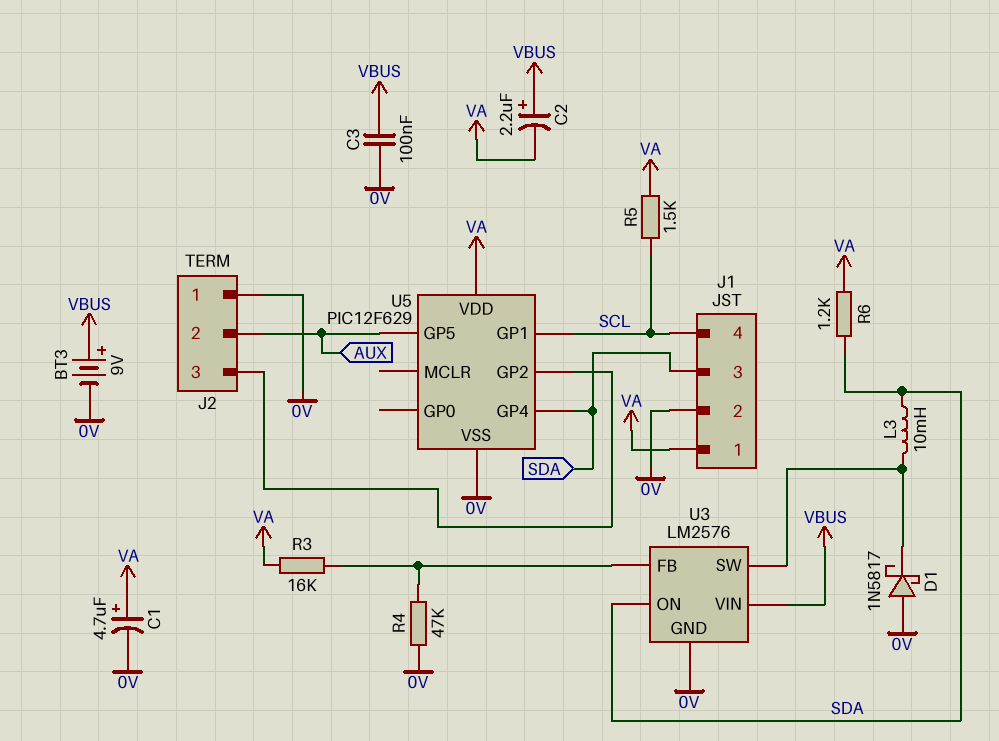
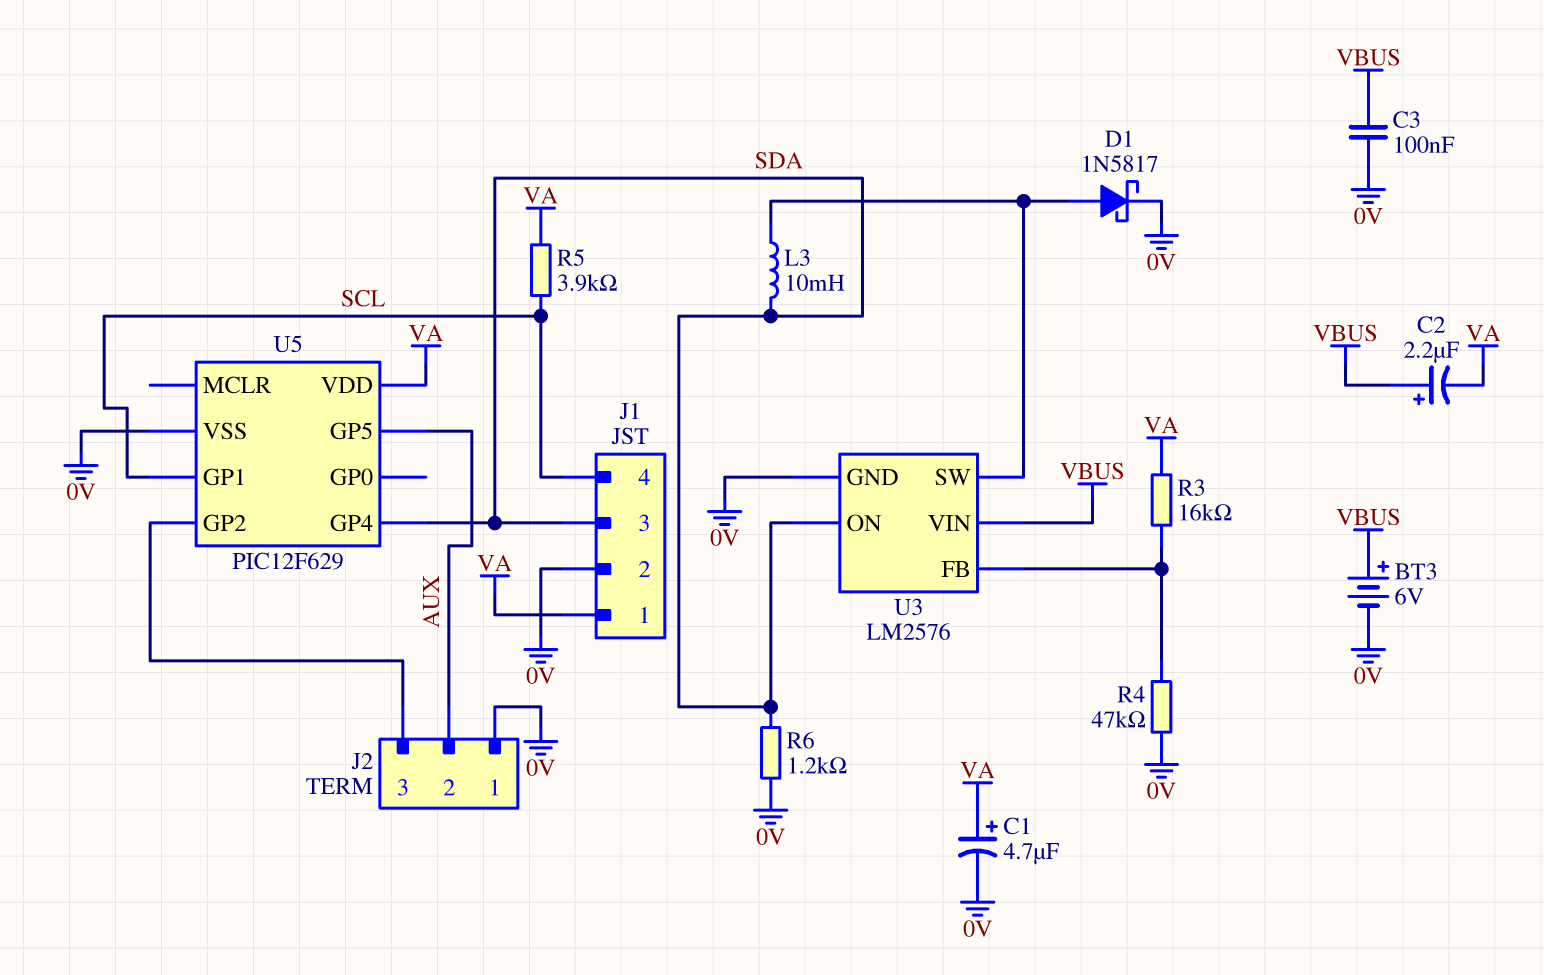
BT3: 9V (plus VBUS, minus 0V) -> 6V (plus VBUS, minus 0V)
D1: schottky 1N5817 (A 0V, K U3/SW) -> schottky 1N5817 (A U3/SW, K 0V)
R5: 1.5k (SCL, VA) -> 3.9k (SCL, VA)
R6: 1.2k (SDA, VA) -> 1.2k (0V, SDA)

